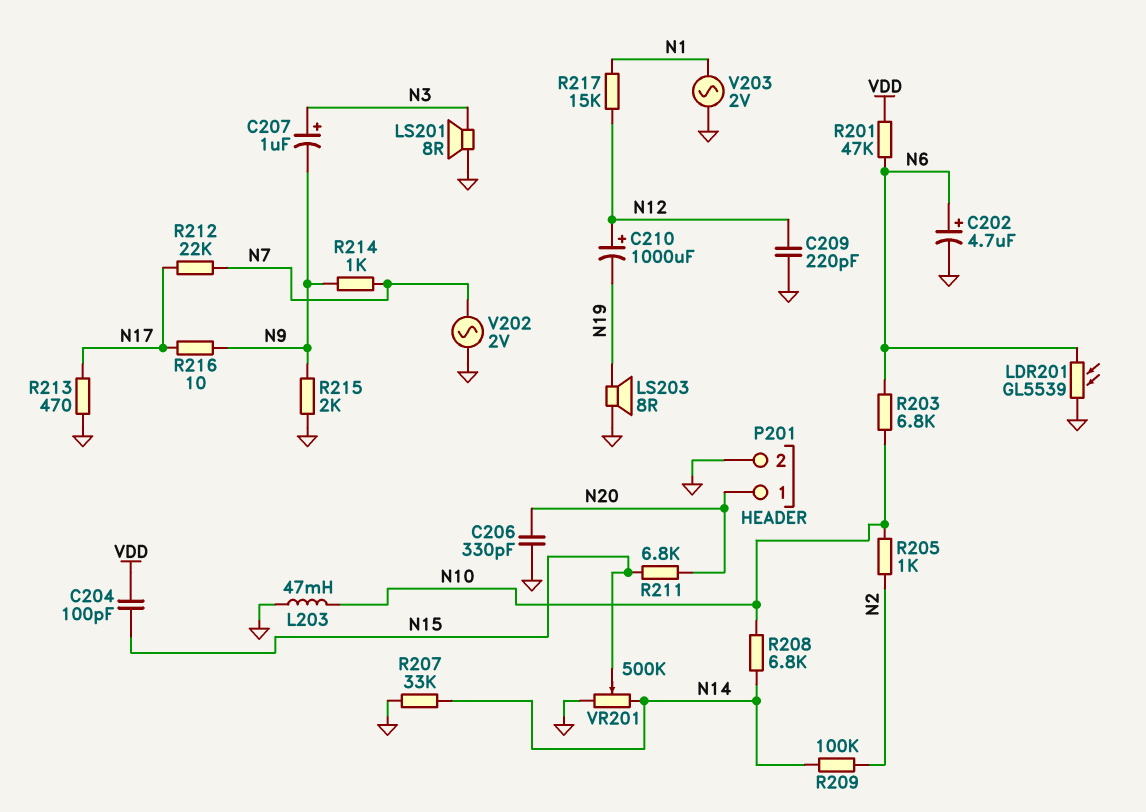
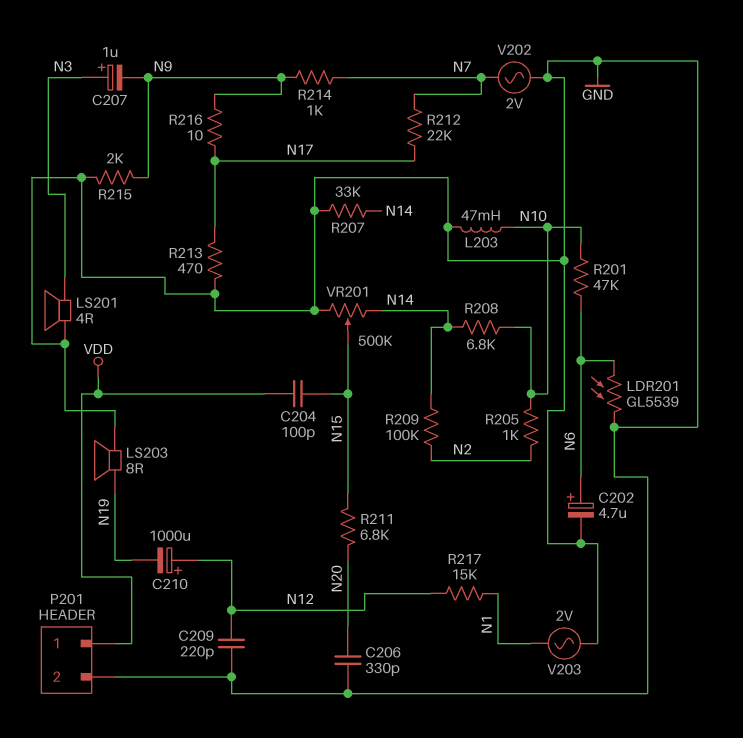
LS201: speaker 8R (GND, N3) -> speaker 4R (GND, N3)
P201 pin 1: N20 -> VDD
R201: 47k (N6, VDD) -> 47k (N6, N10)
R203: 6.8k (N6, N10) -> none

